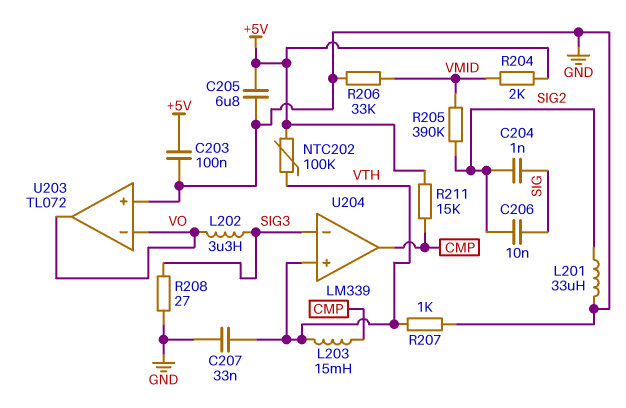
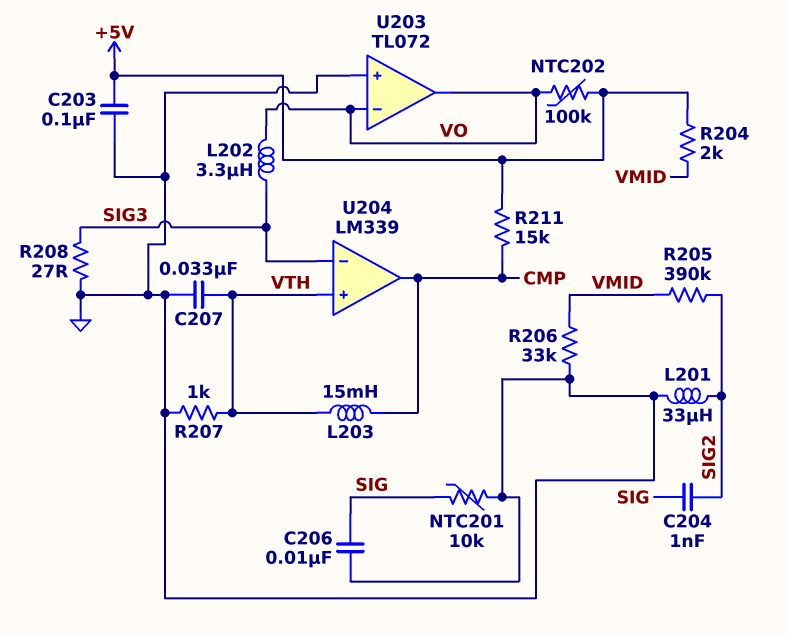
C205: 6.8uF (+5V, GND) -> none
C206: 10nF (SIG, SIG2) -> 10nF (GND, SIG)
NTC201: none -> 10k (GND, SIG)
NTC202: 100k (+5V, VTH) -> 100k (+5V, VO)

